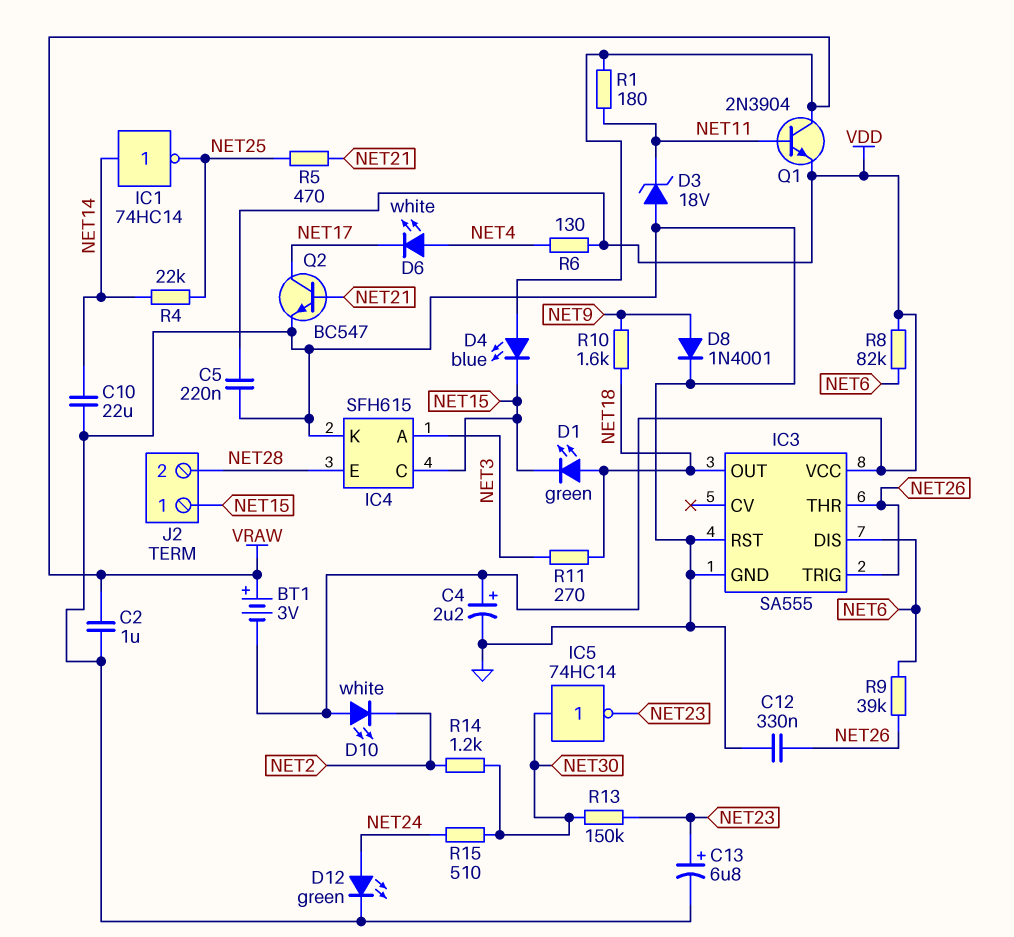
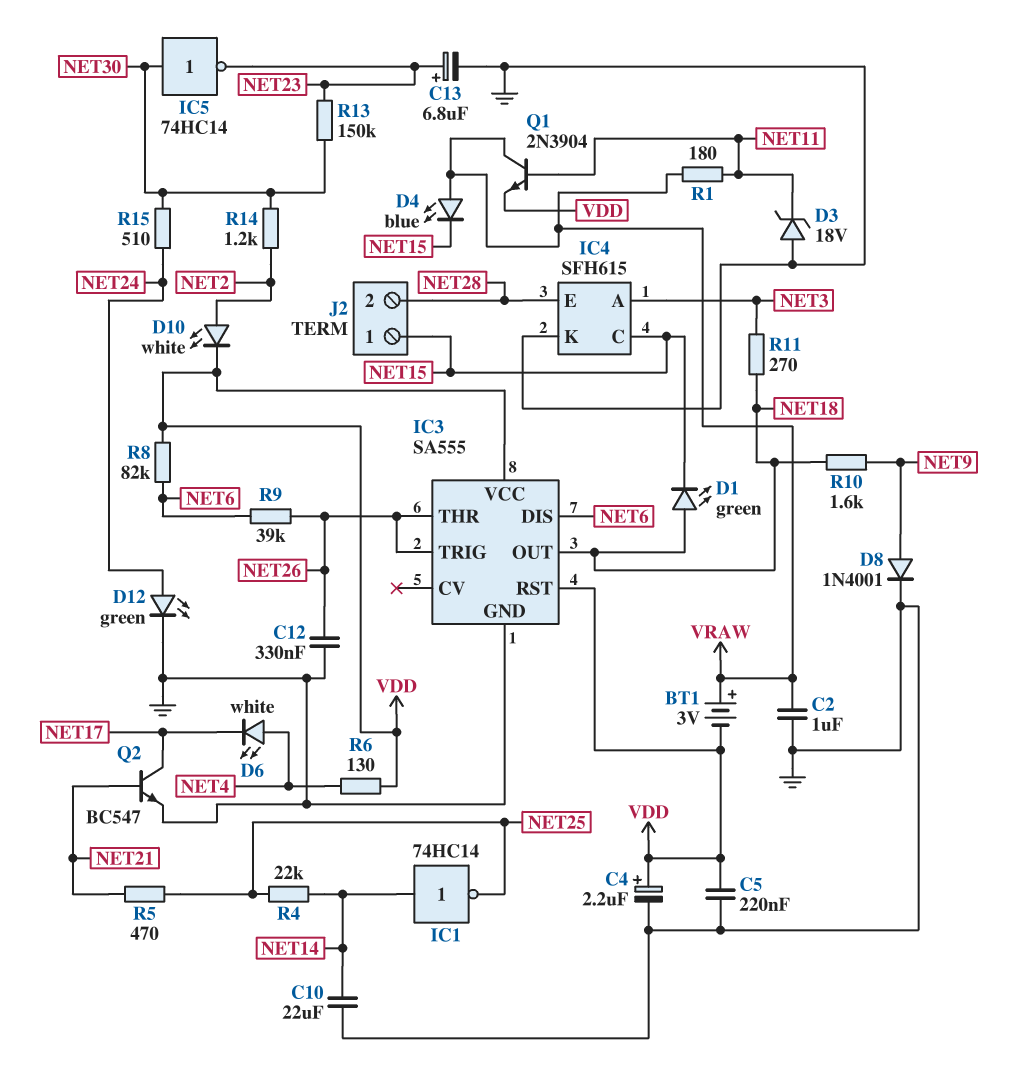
D10: LED white (A VDD, K NET2) -> LED white (A NET2, K VDD)
IC3 pin RST: GND -> VDD

